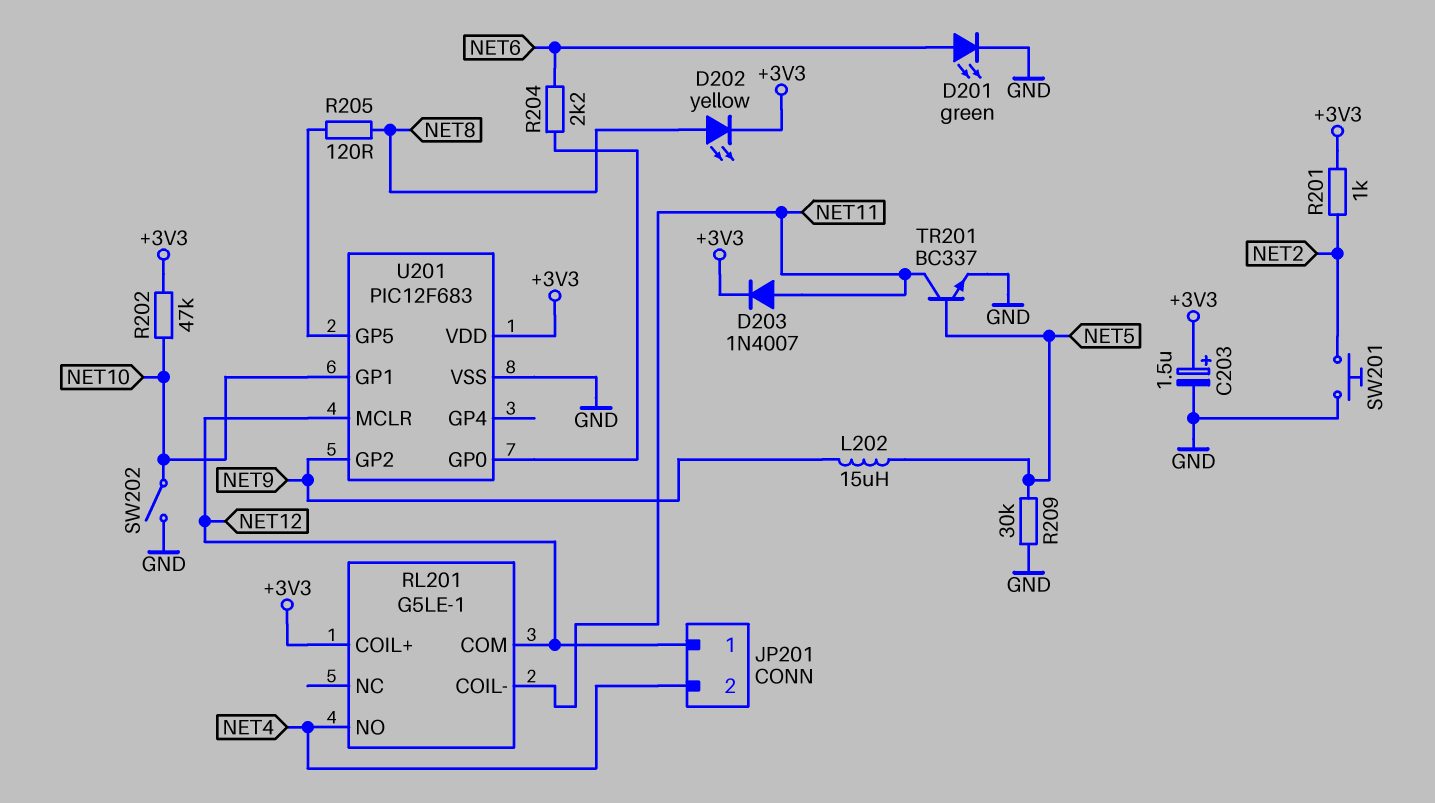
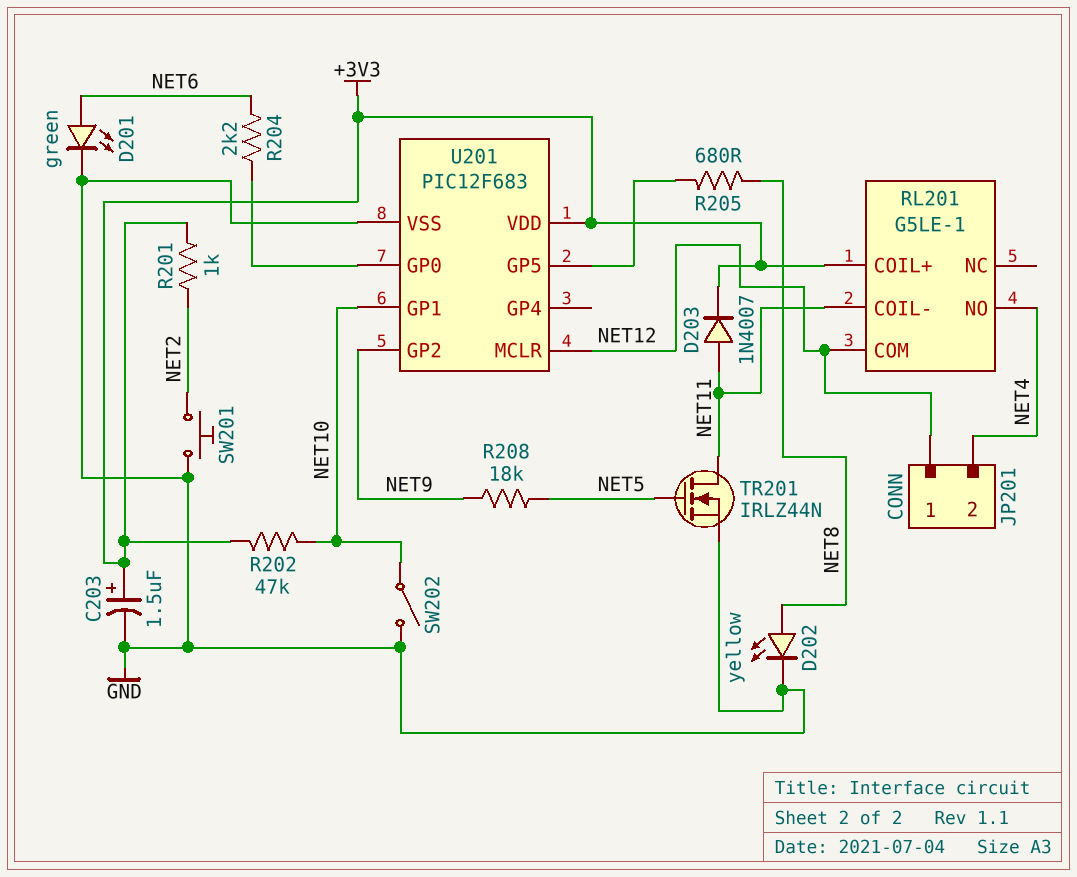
D202: LED yellow (A NET8, K +3V3) -> LED yellow (A NET8, K GND)
L202: 15uH (NET5, NET9) -> none
R205: 120 (NET8, U201/GP5) -> 680 (NET8, U201/GP5)
R208: none -> 18k (NET5, NET9)
R209: 30k (GND, NET5) -> none
TR201: NPN BC337 (B NET5, C NET11, E GND) -> NMOS IRLZ44N (G NET5, D NET11, S GND)

